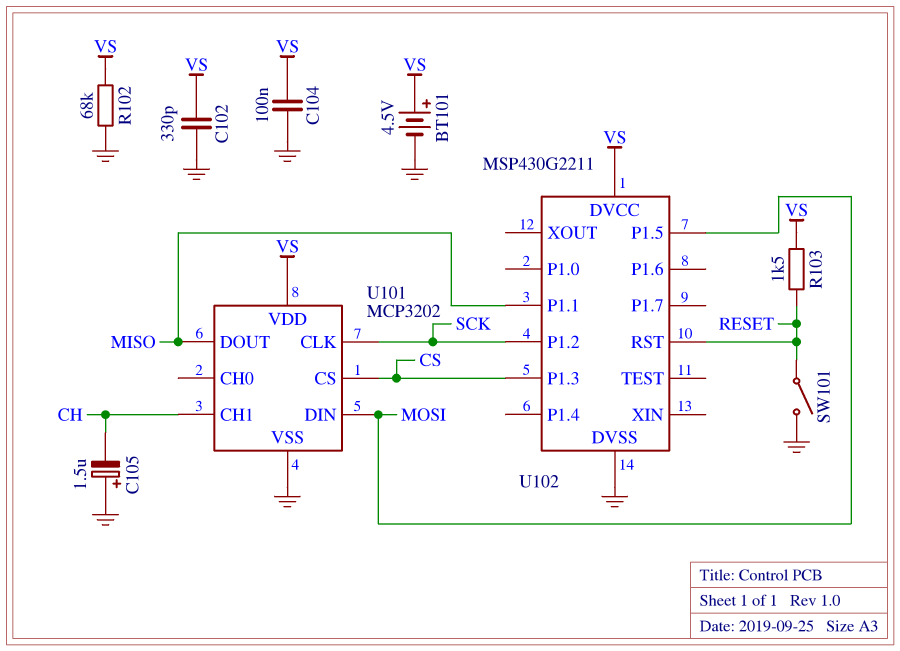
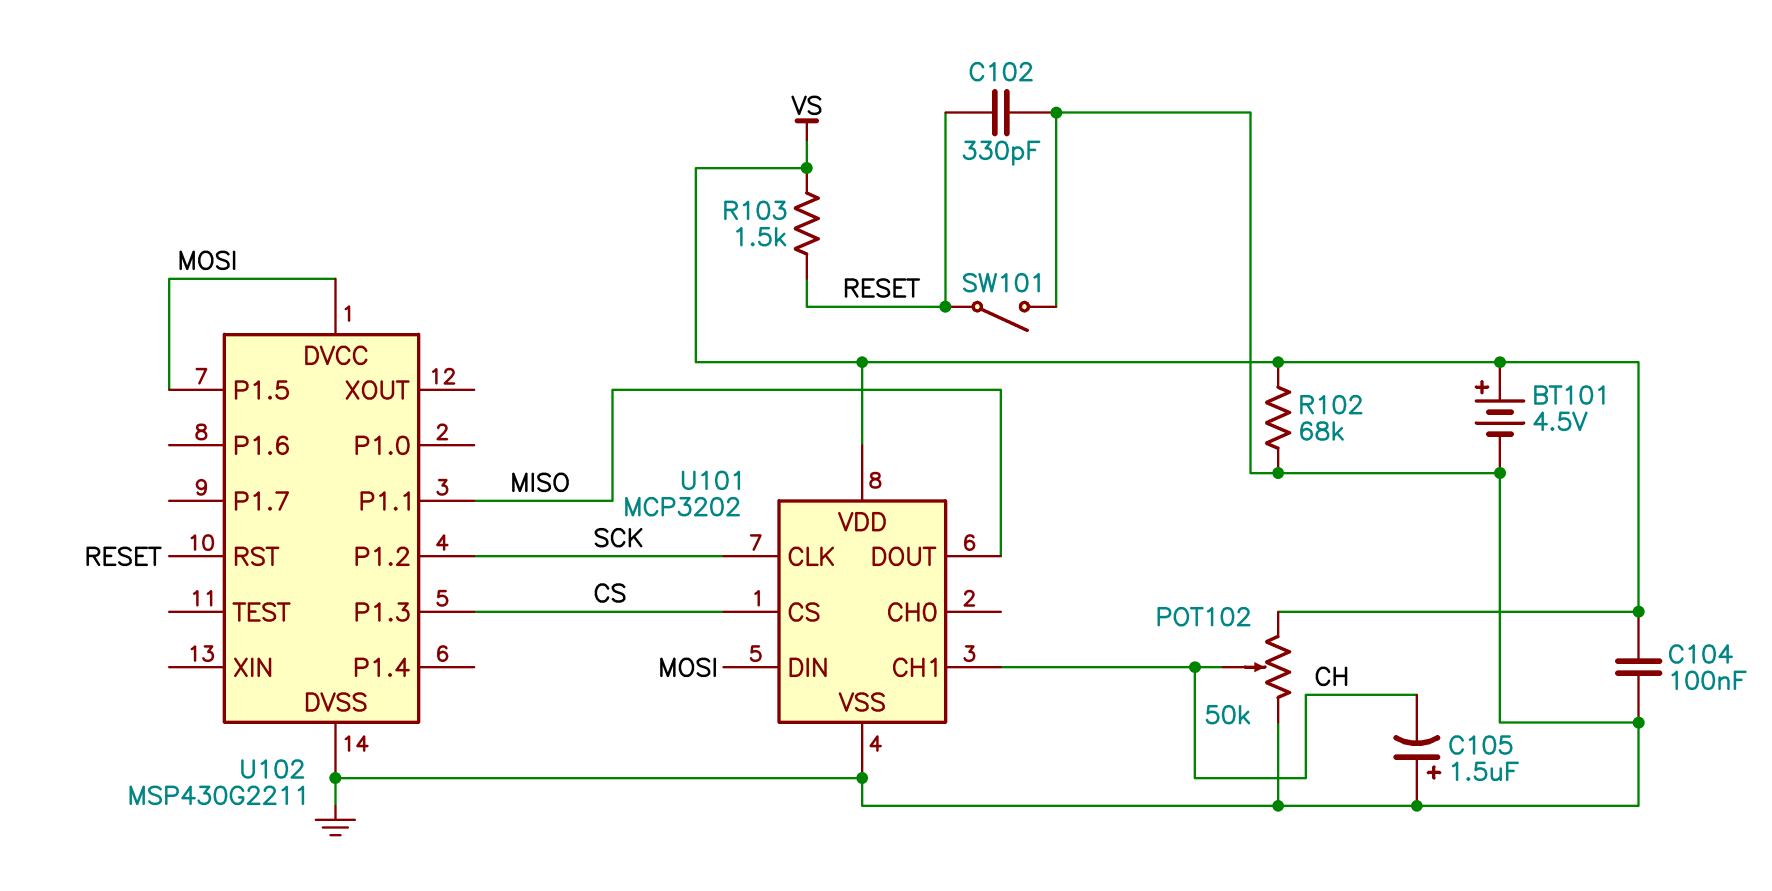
C102: 330pF (GND, VS) -> 330pF (GND, RESET)
POT102: none -> 50k (GND, VS, wiper CH)
U102 pin DVCC: VS -> MOSI

